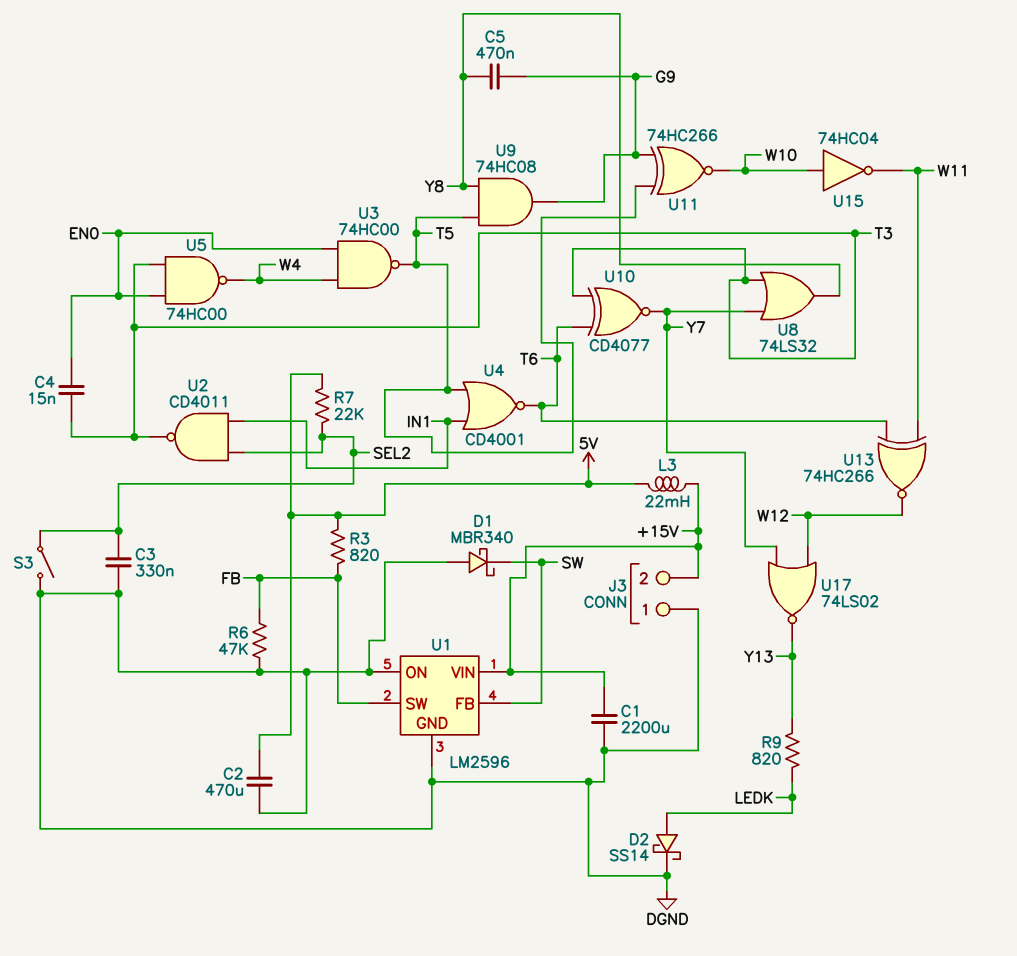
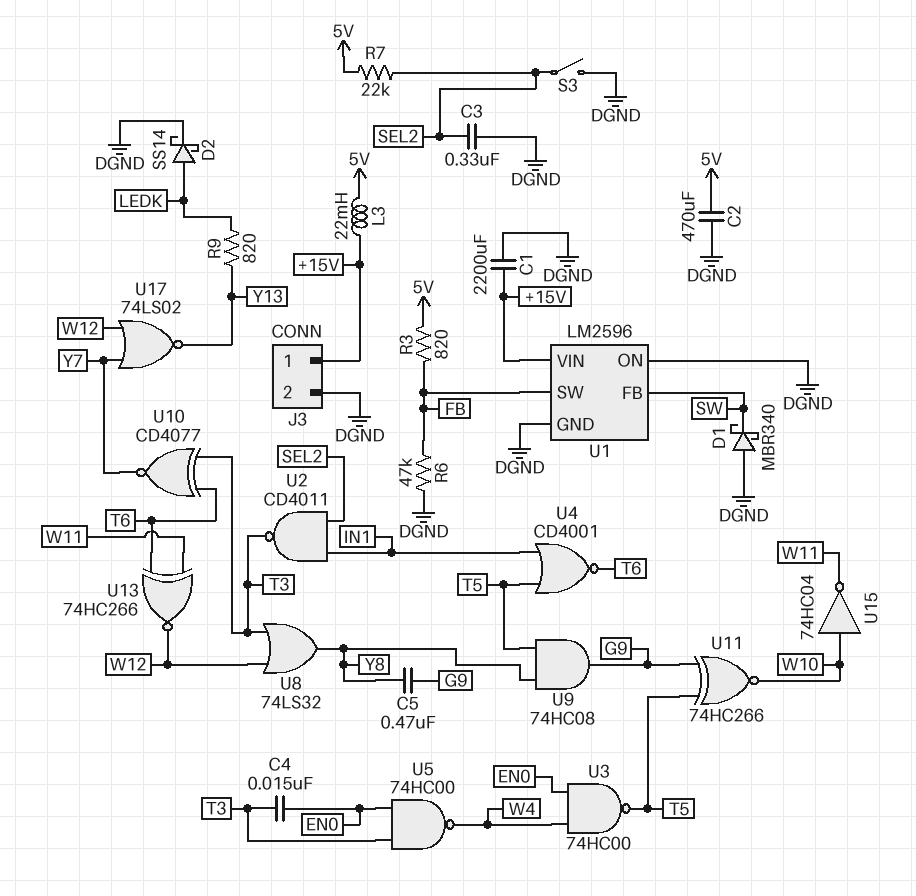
J3 pin 1: DGND -> +15V
J3 pin 2: +15V -> DGND
U8: OR 74LS32 (in T3, in Y7, out Y8) -> OR 74LS32 (in T3, in W12, out Y8)

